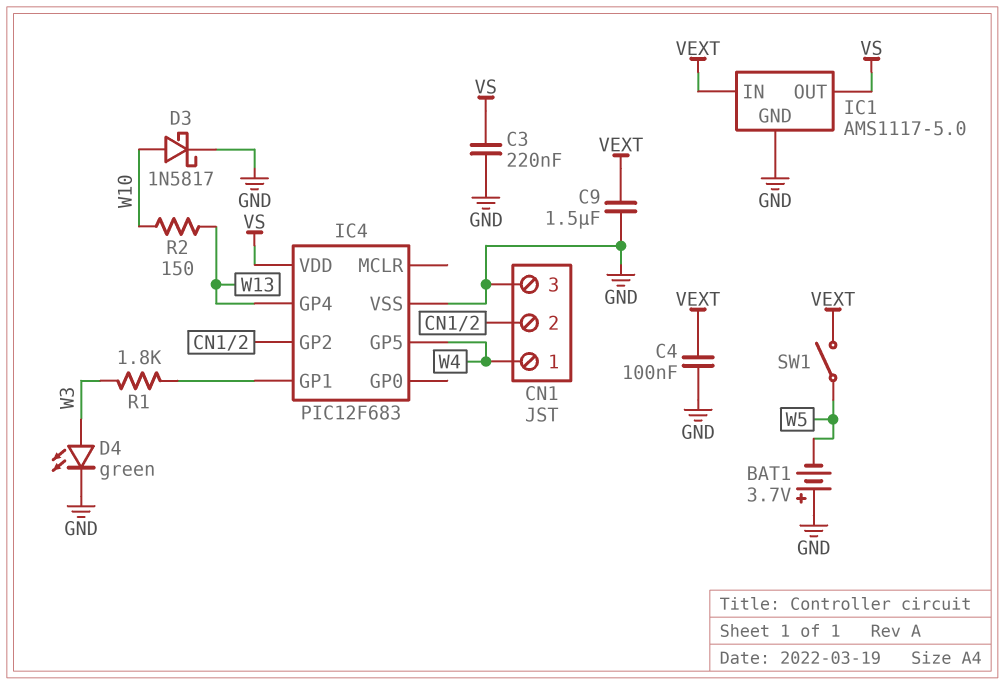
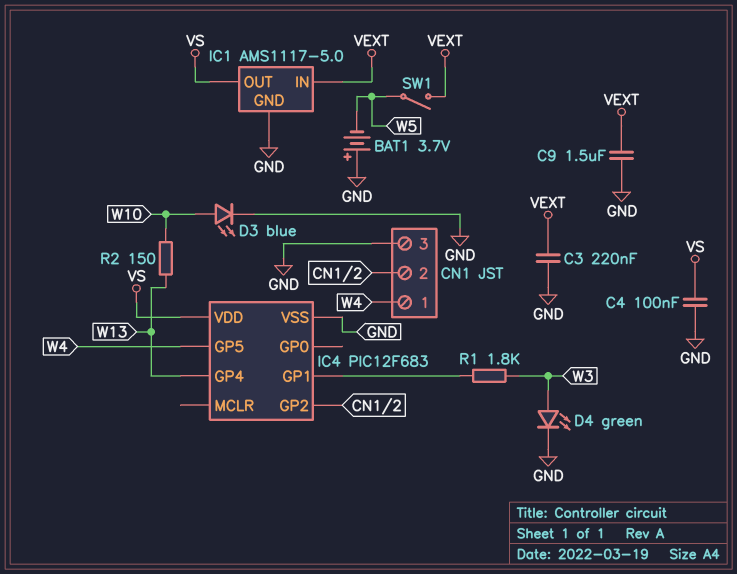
C3: 220nF (GND, VS) -> 220nF (GND, VEXT)
C4: 100nF (GND, VEXT) -> 100nF (GND, VS)
D3: schottky 1N5817 (A W10, K GND) -> LED blue (A W10, K GND)

